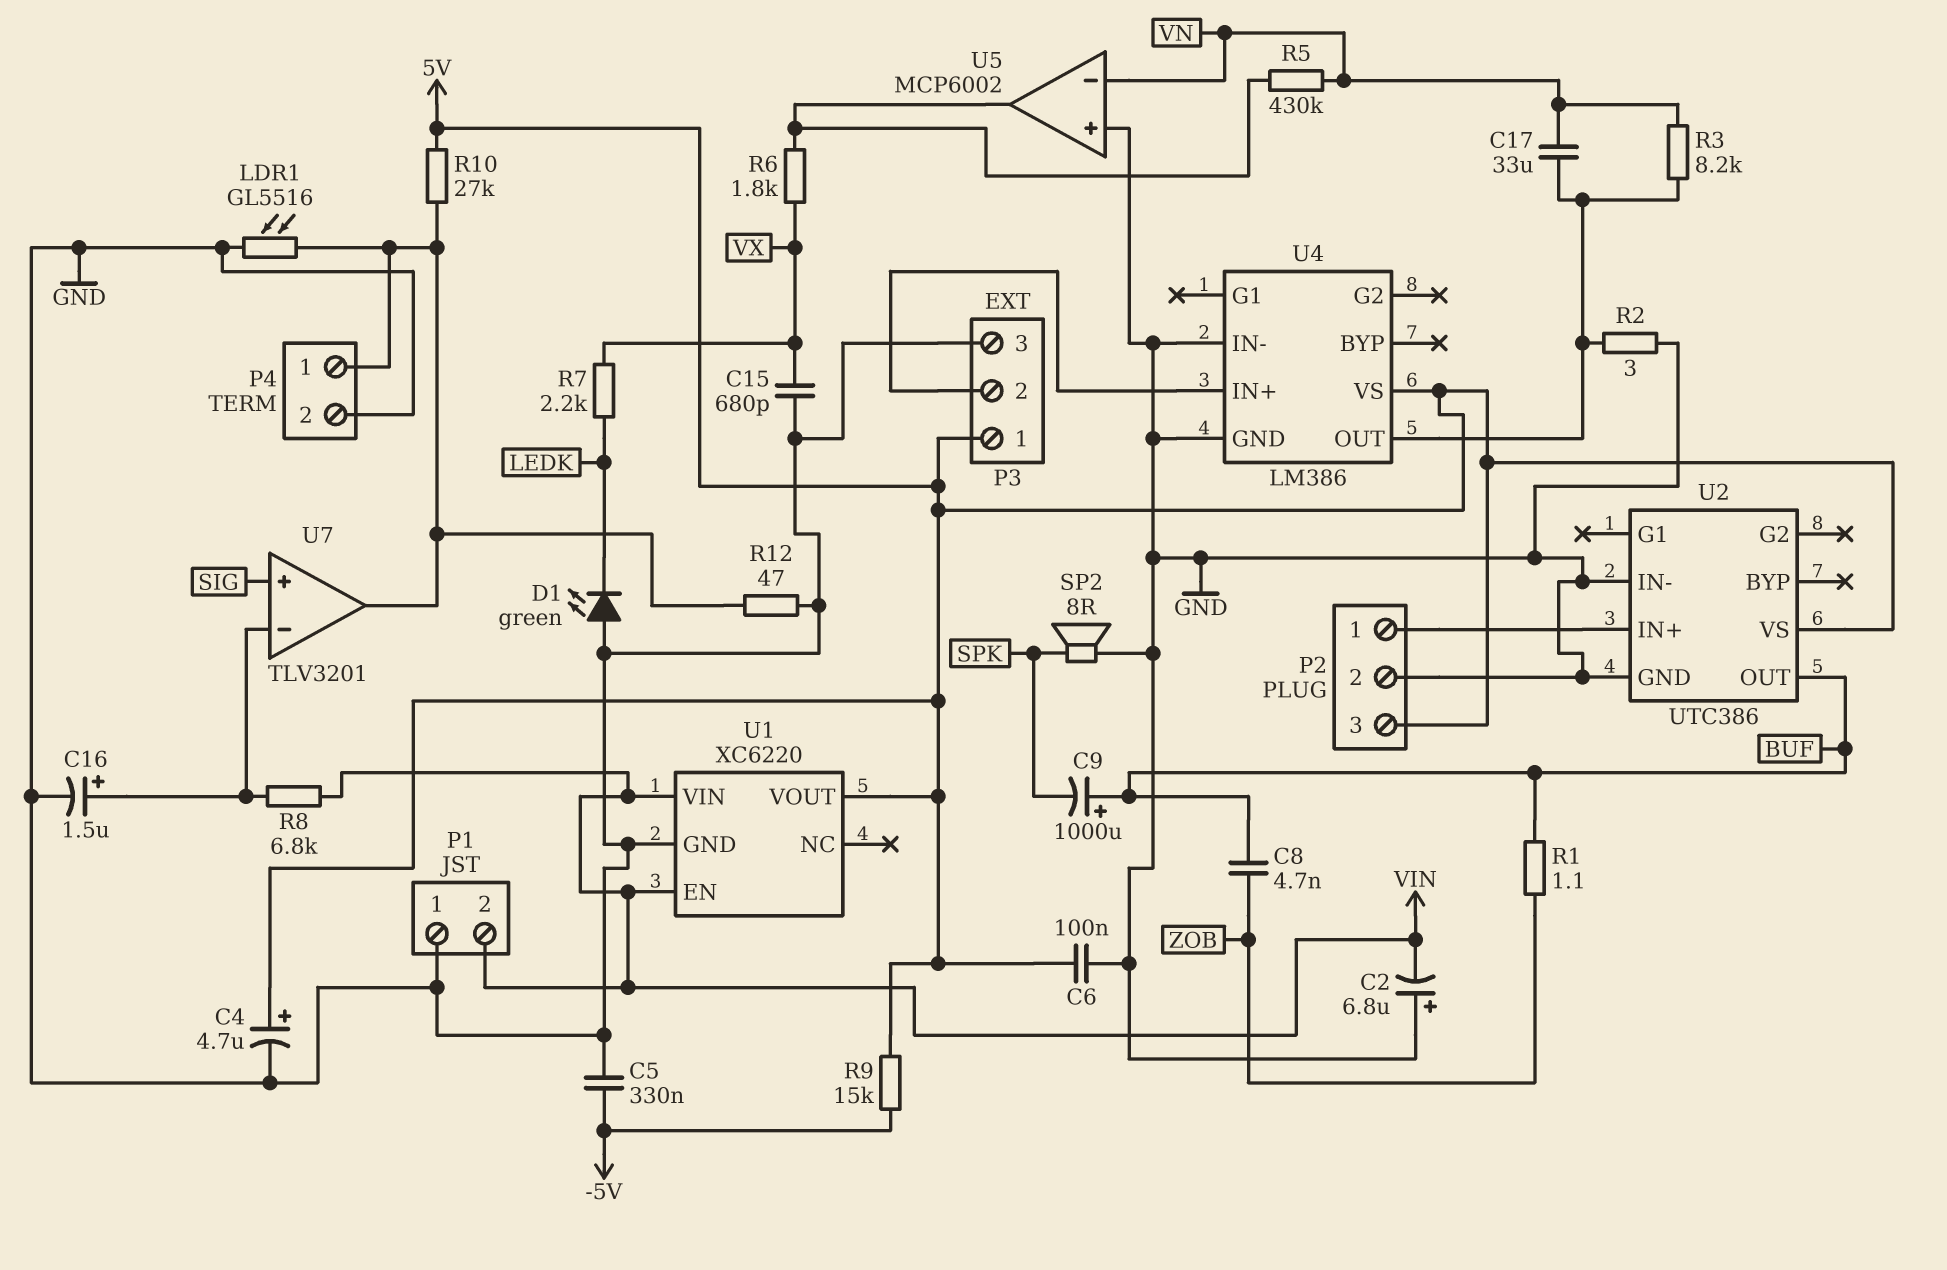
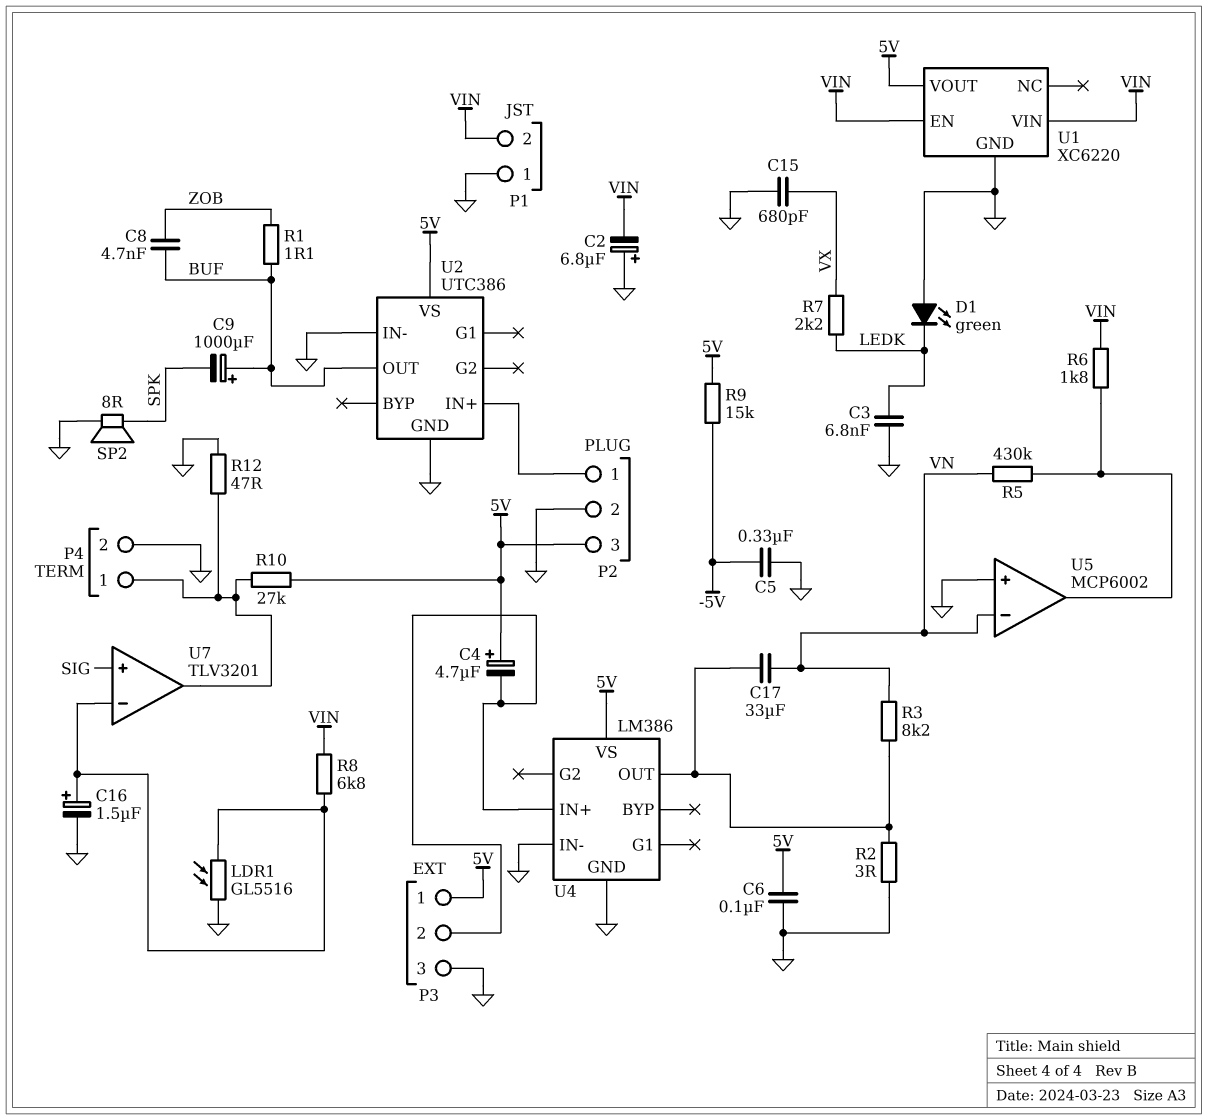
C3: none -> 6.8nF (GND, LEDK)
C4: 4.7uF (plus 5V, minus GND) -> 4.7uF (plus 5V, minus P3/2)
LDR1: GL5516 (GND, P4/1) -> GL5516 (GND, U7/in-)
R6: 1.8k (U5/out, VX) -> 1.8k (U5/out, VIN)

